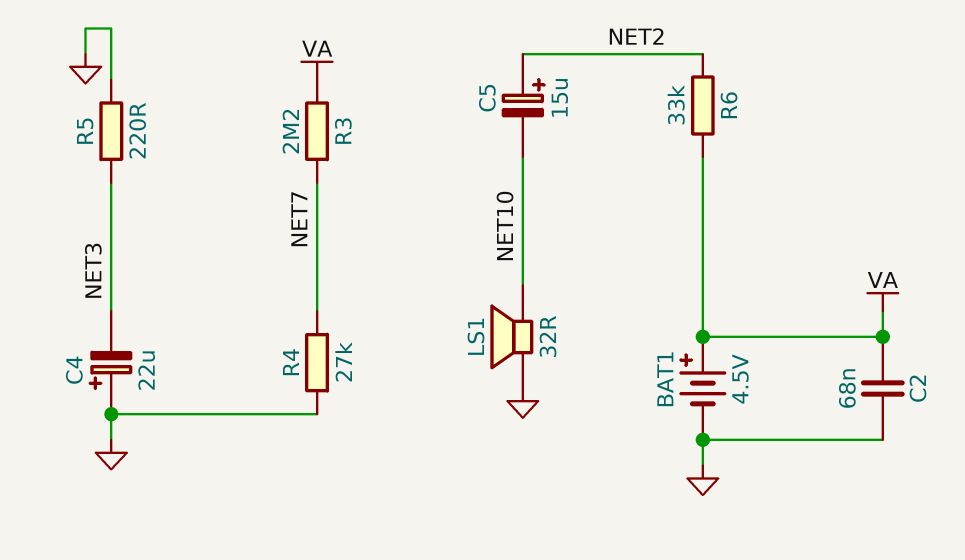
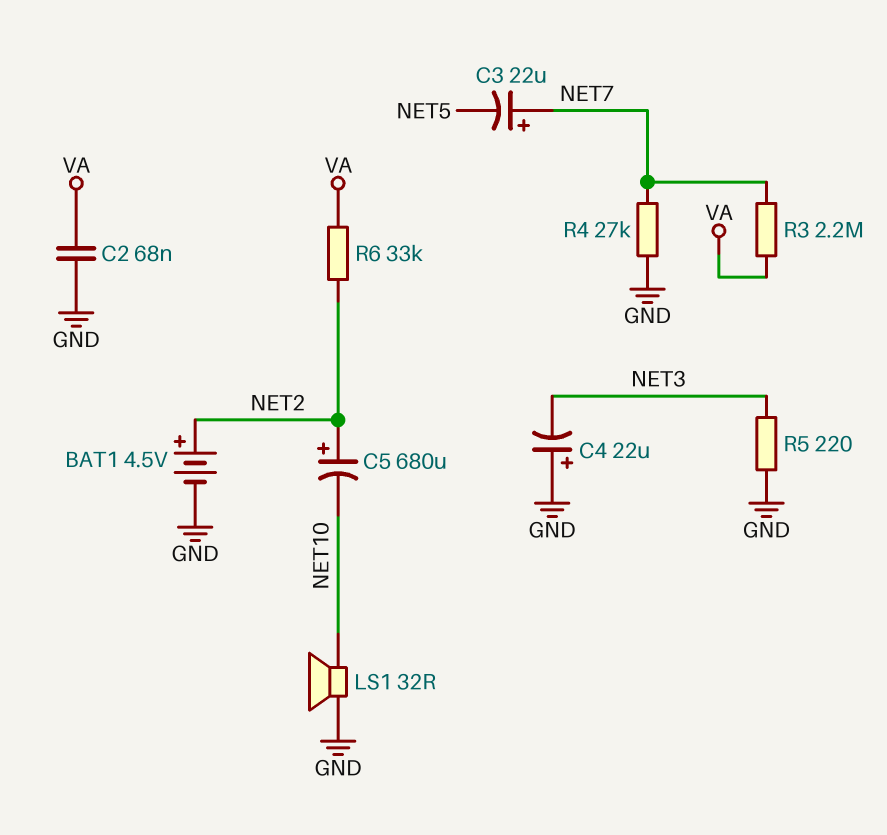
BAT1: 4.5V (plus VA, minus GND) -> 4.5V (plus NET2, minus GND)
C3: none -> 22uF (plus NET7, minus NET5)
C5: 15uF (plus NET2, minus NET10) -> 680uF (plus NET2, minus NET10)

